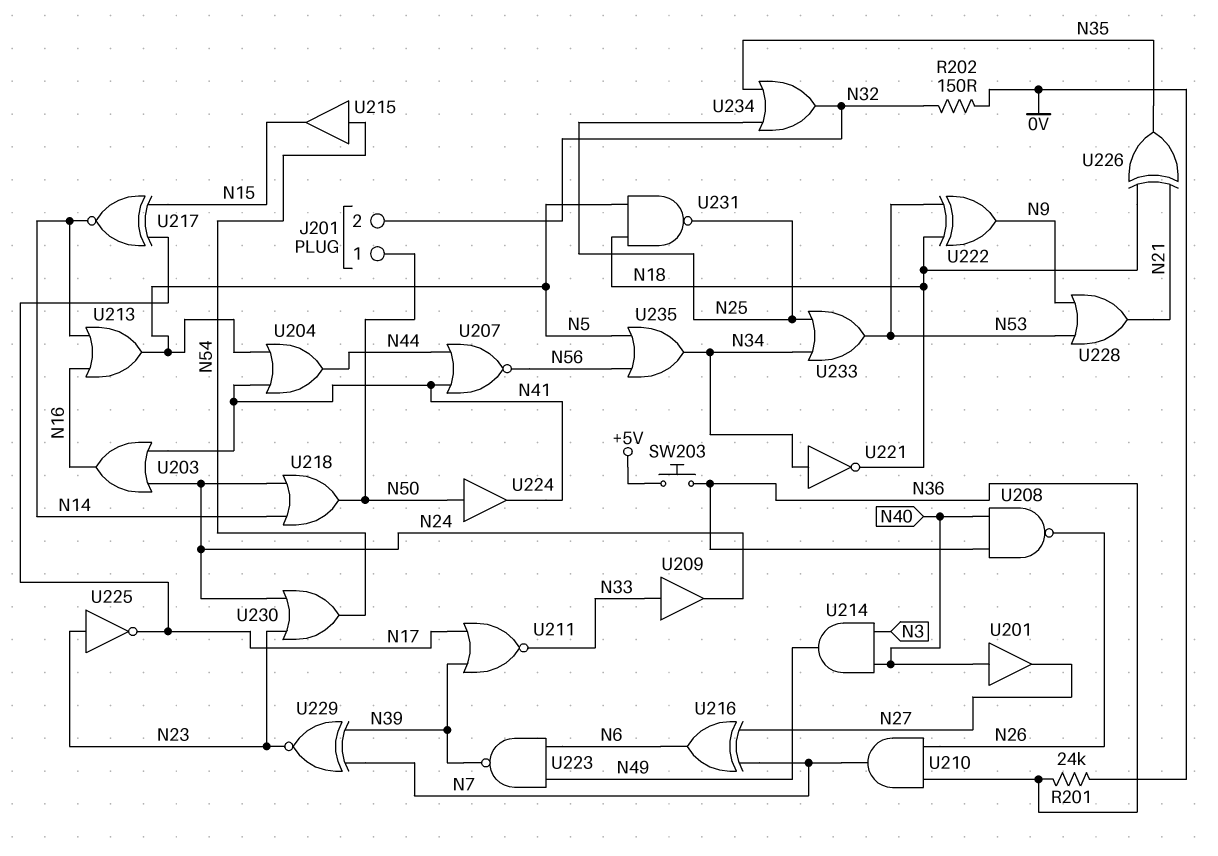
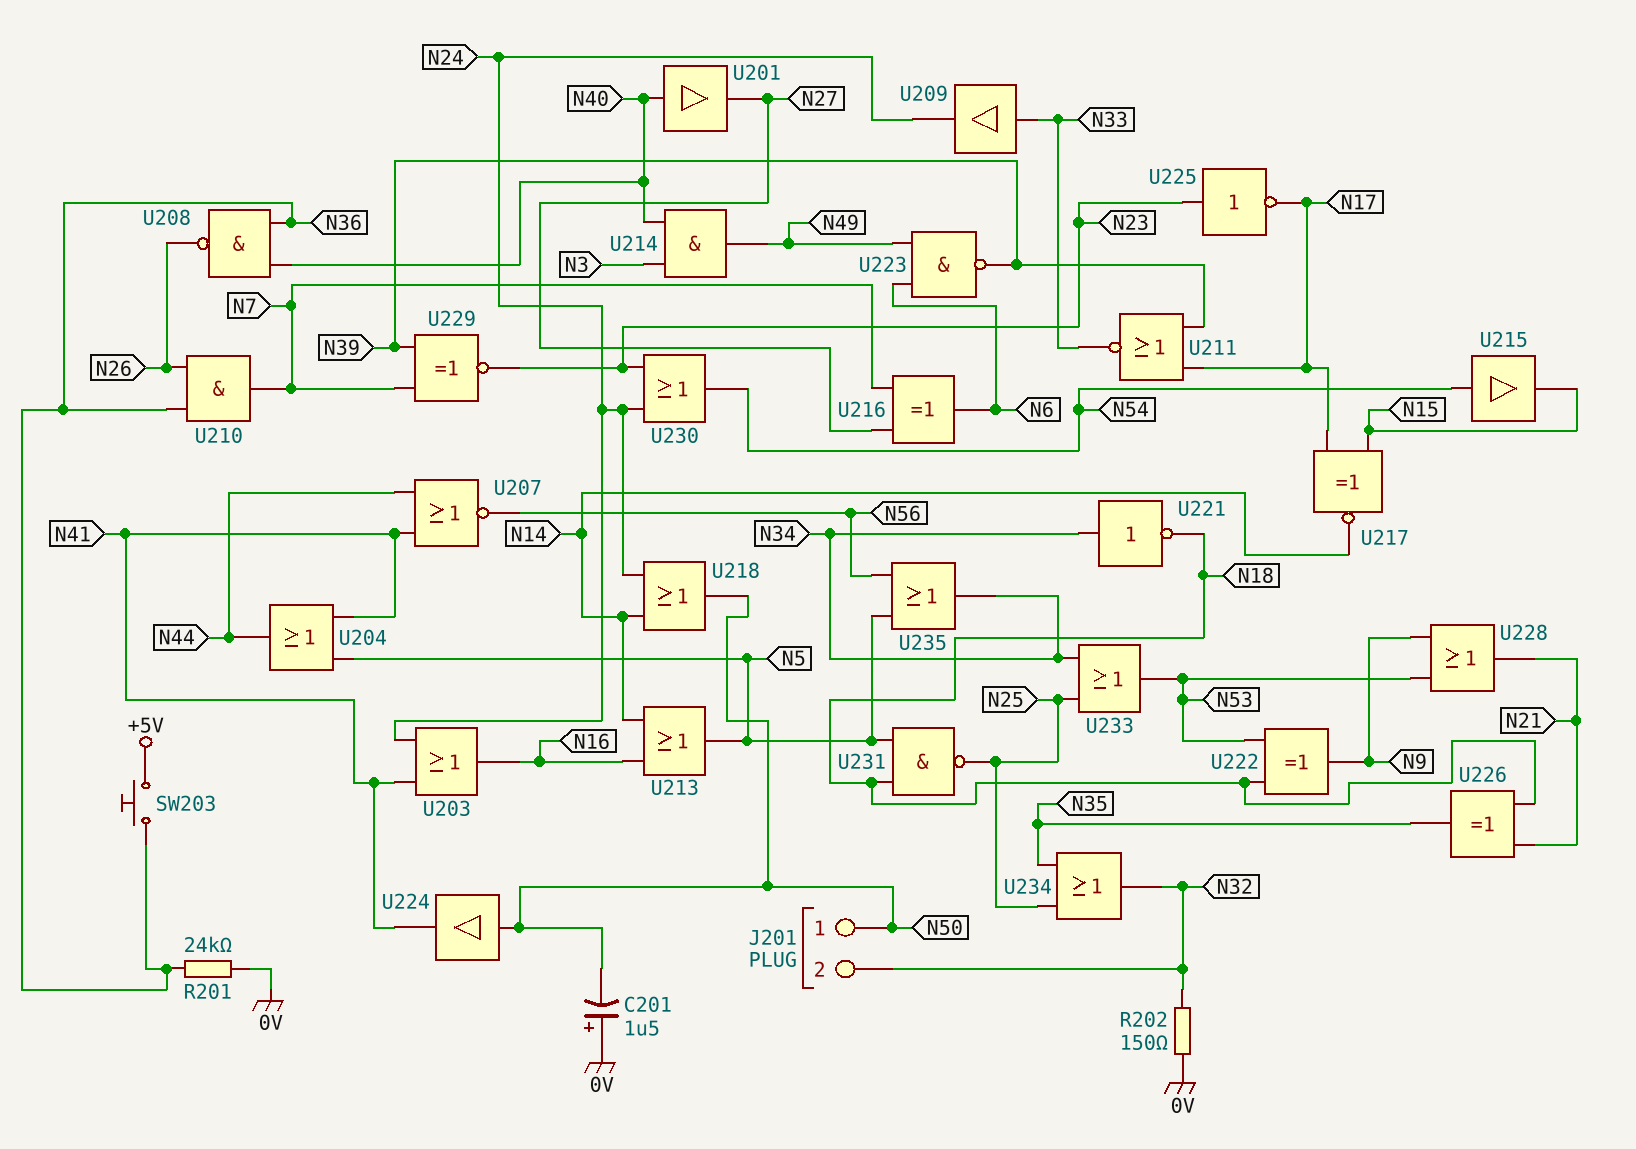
C201: none -> 1.5uF (plus 0V, minus N50)

